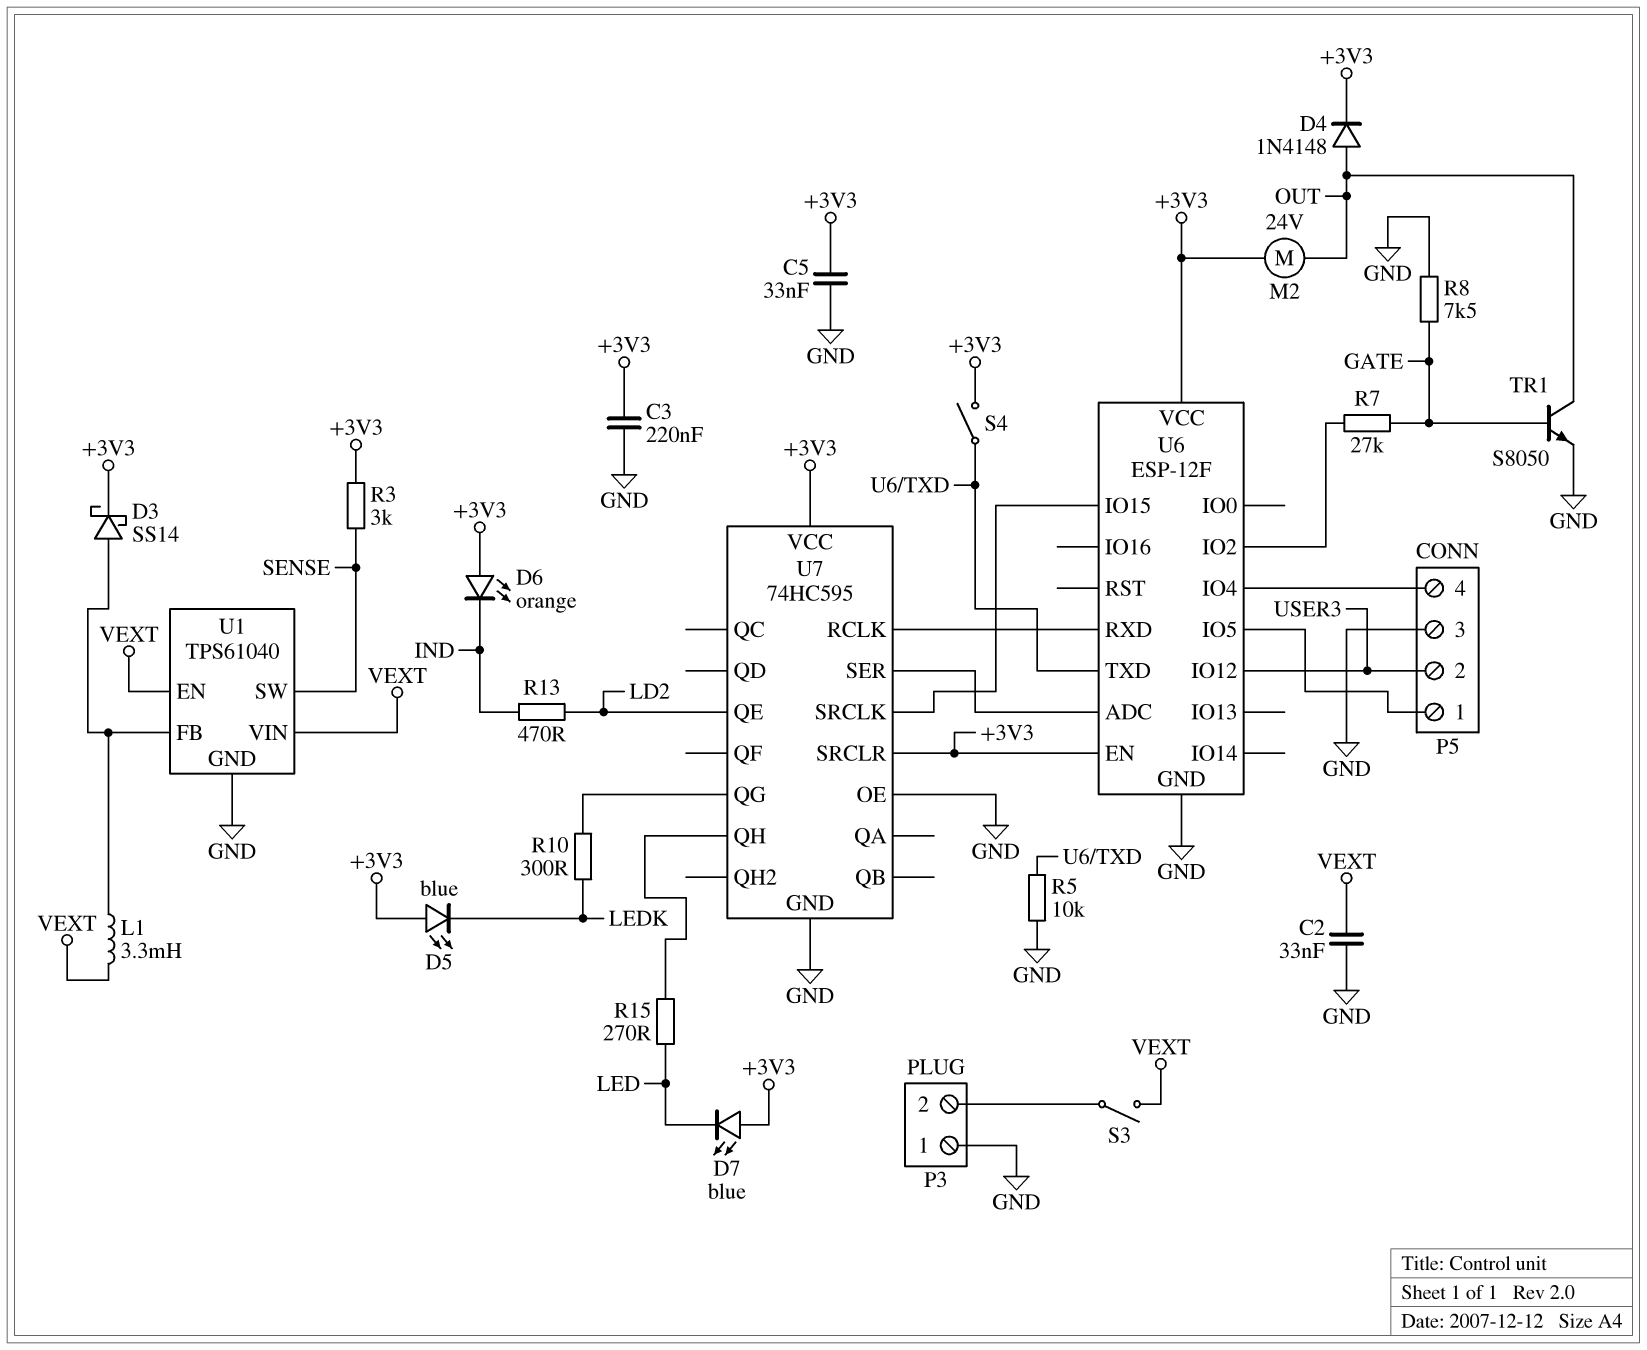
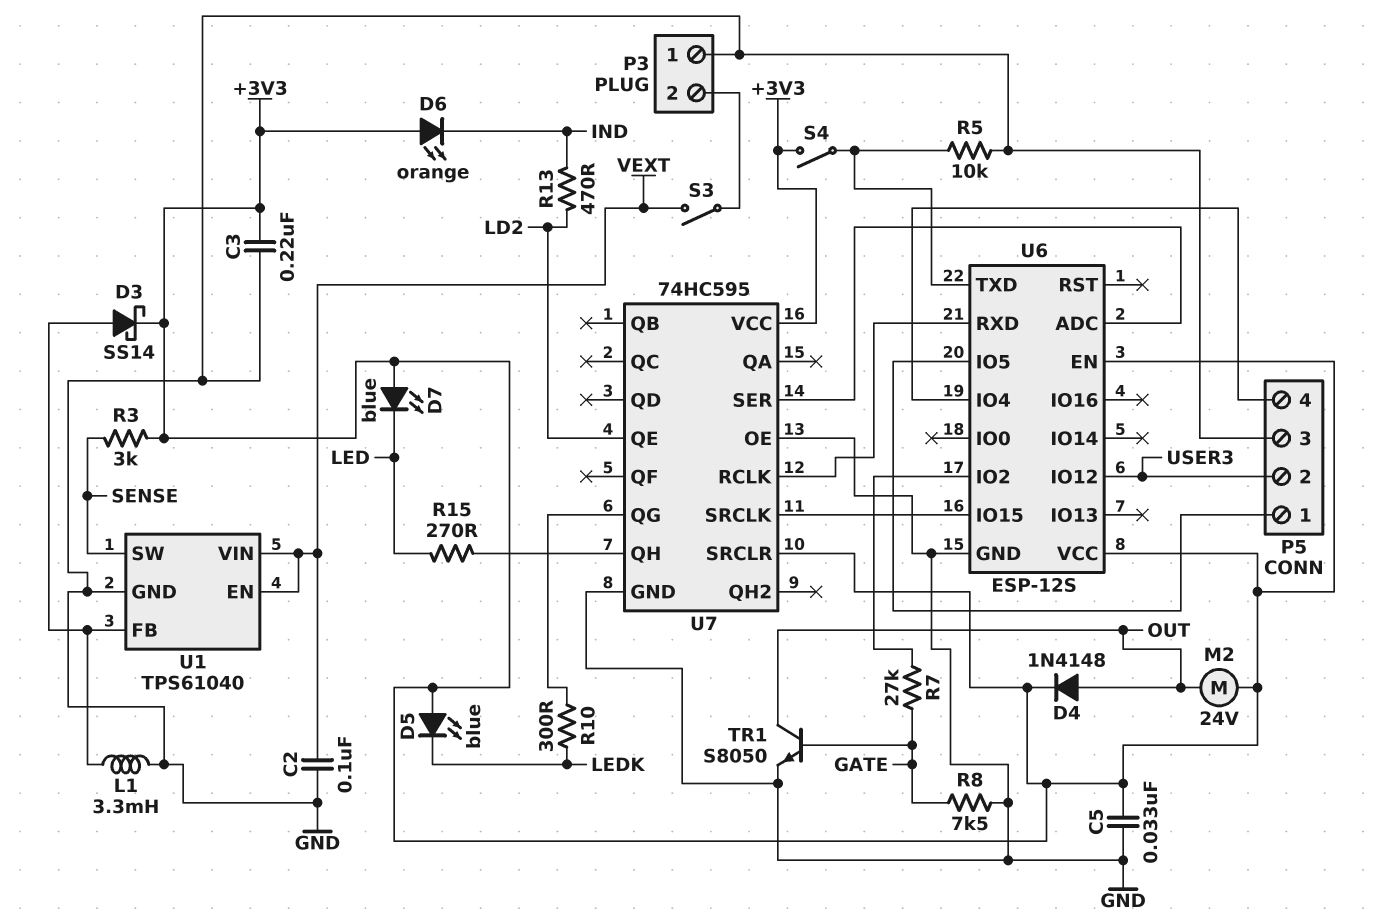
C2: 33nF (GND, VEXT) -> 100nF (GND, VEXT)
L1: 3.3mH (U1/FB, VEXT) -> 3.3mH (GND, U1/FB)
U6: ESP-12F -> ESP-12S

